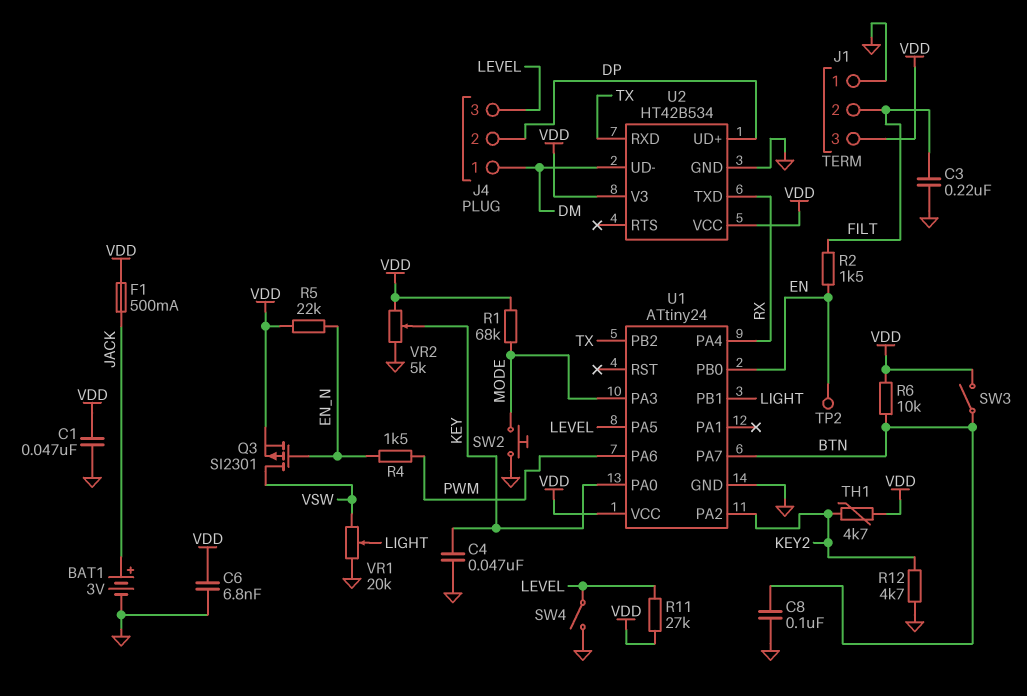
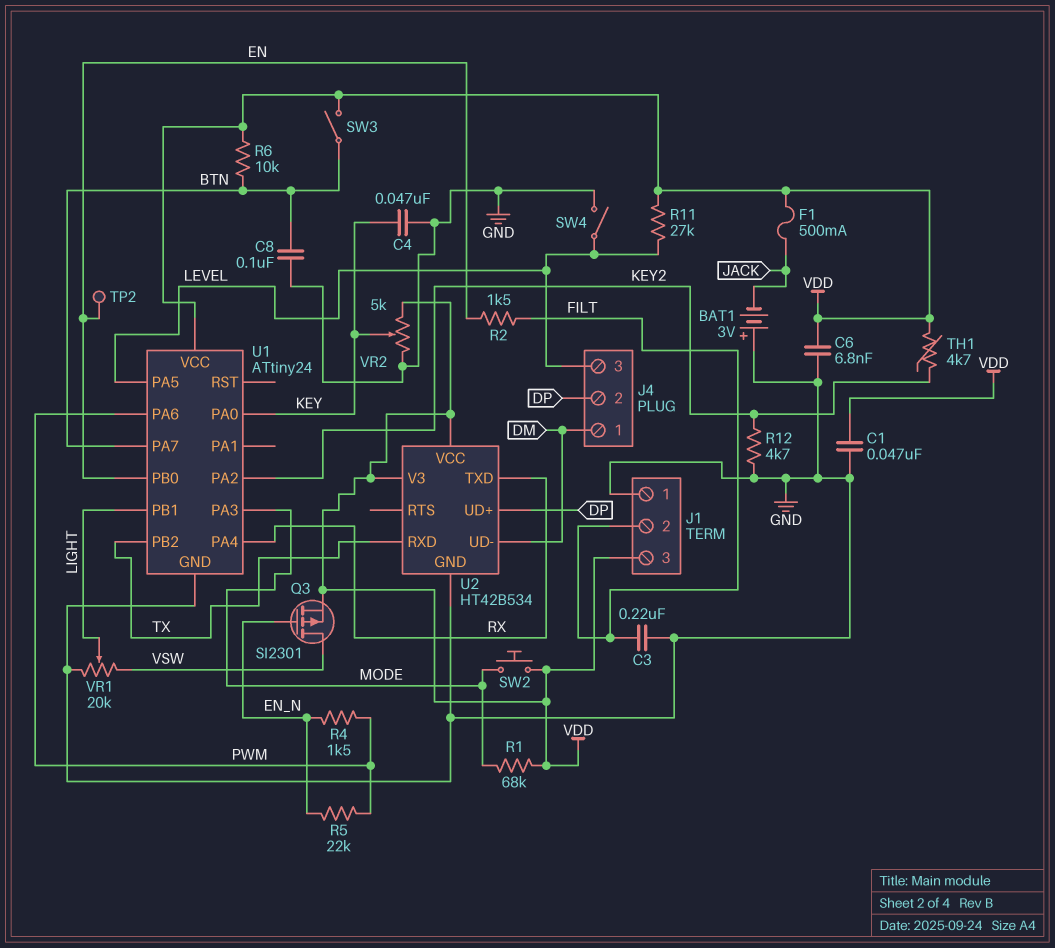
BAT1: 3V (plus JACK, minus GND) -> 3V (plus GND, minus JACK)
R5: 22k (EN_N, VDD) -> 22k (EN_N, PWM)
SW2: button (GND, MODE) -> button (MODE, VDD)

